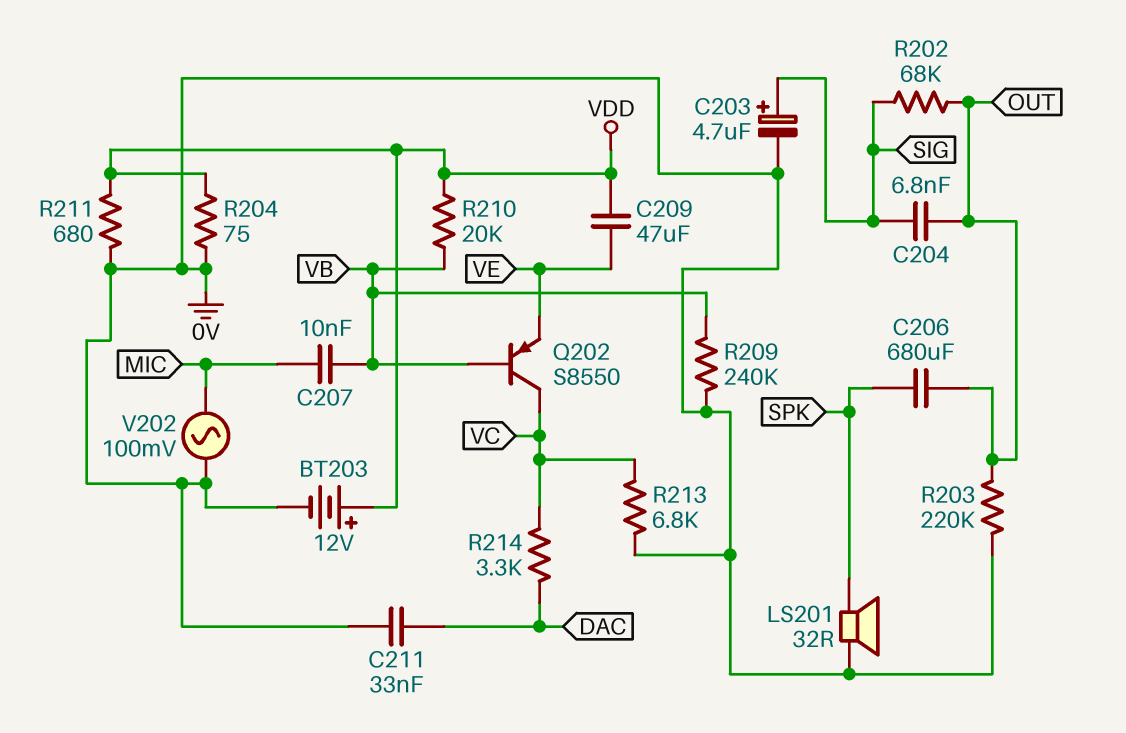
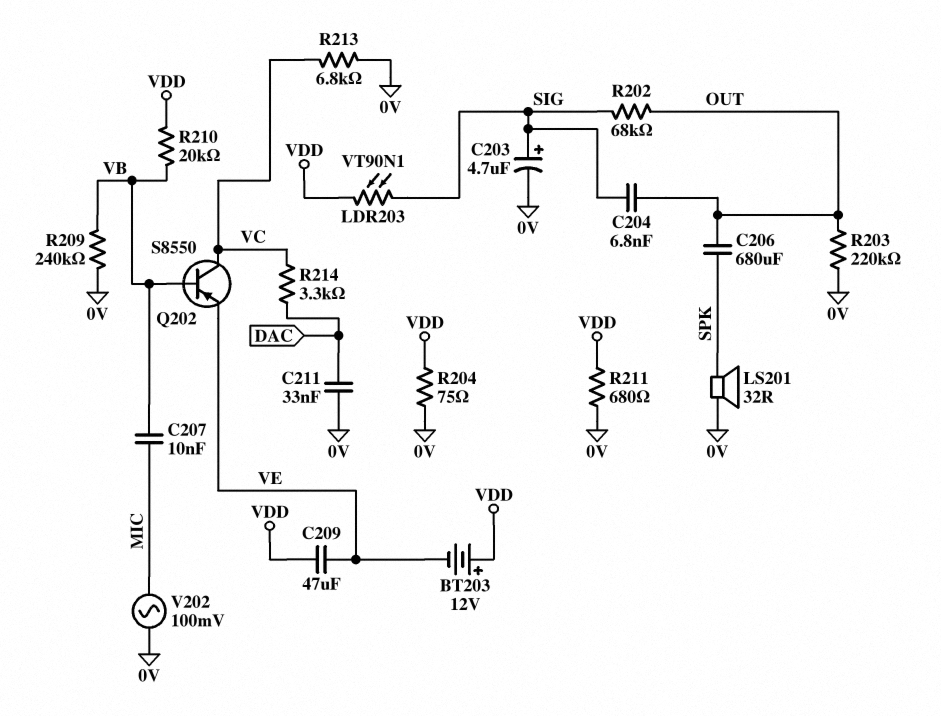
BT203: 12V (plus VDD, minus 0V) -> 12V (plus VDD, minus VE)
LDR203: none -> VT90N1 (SIG, VDD)

